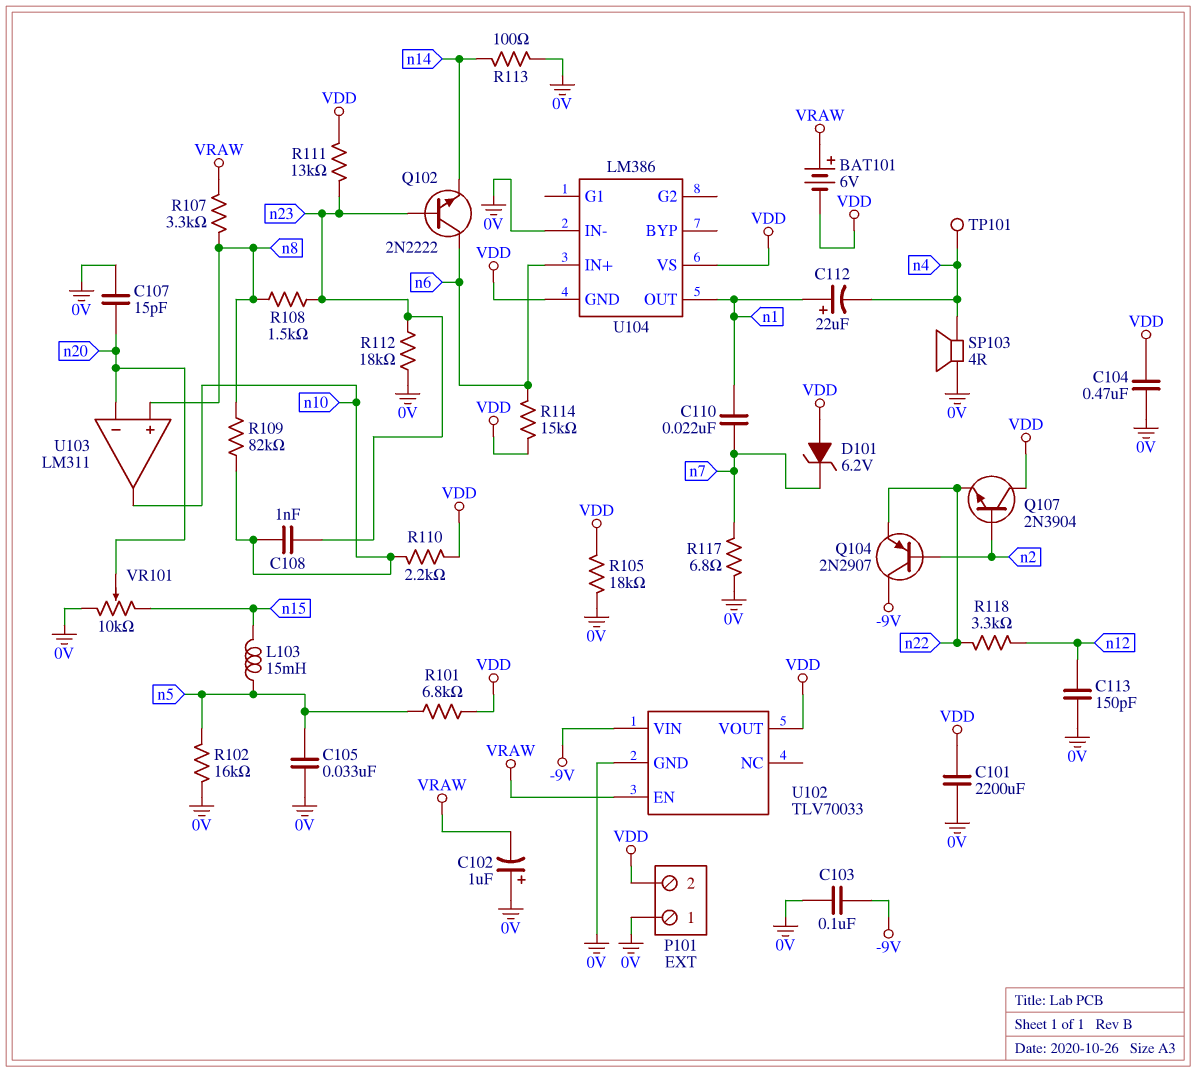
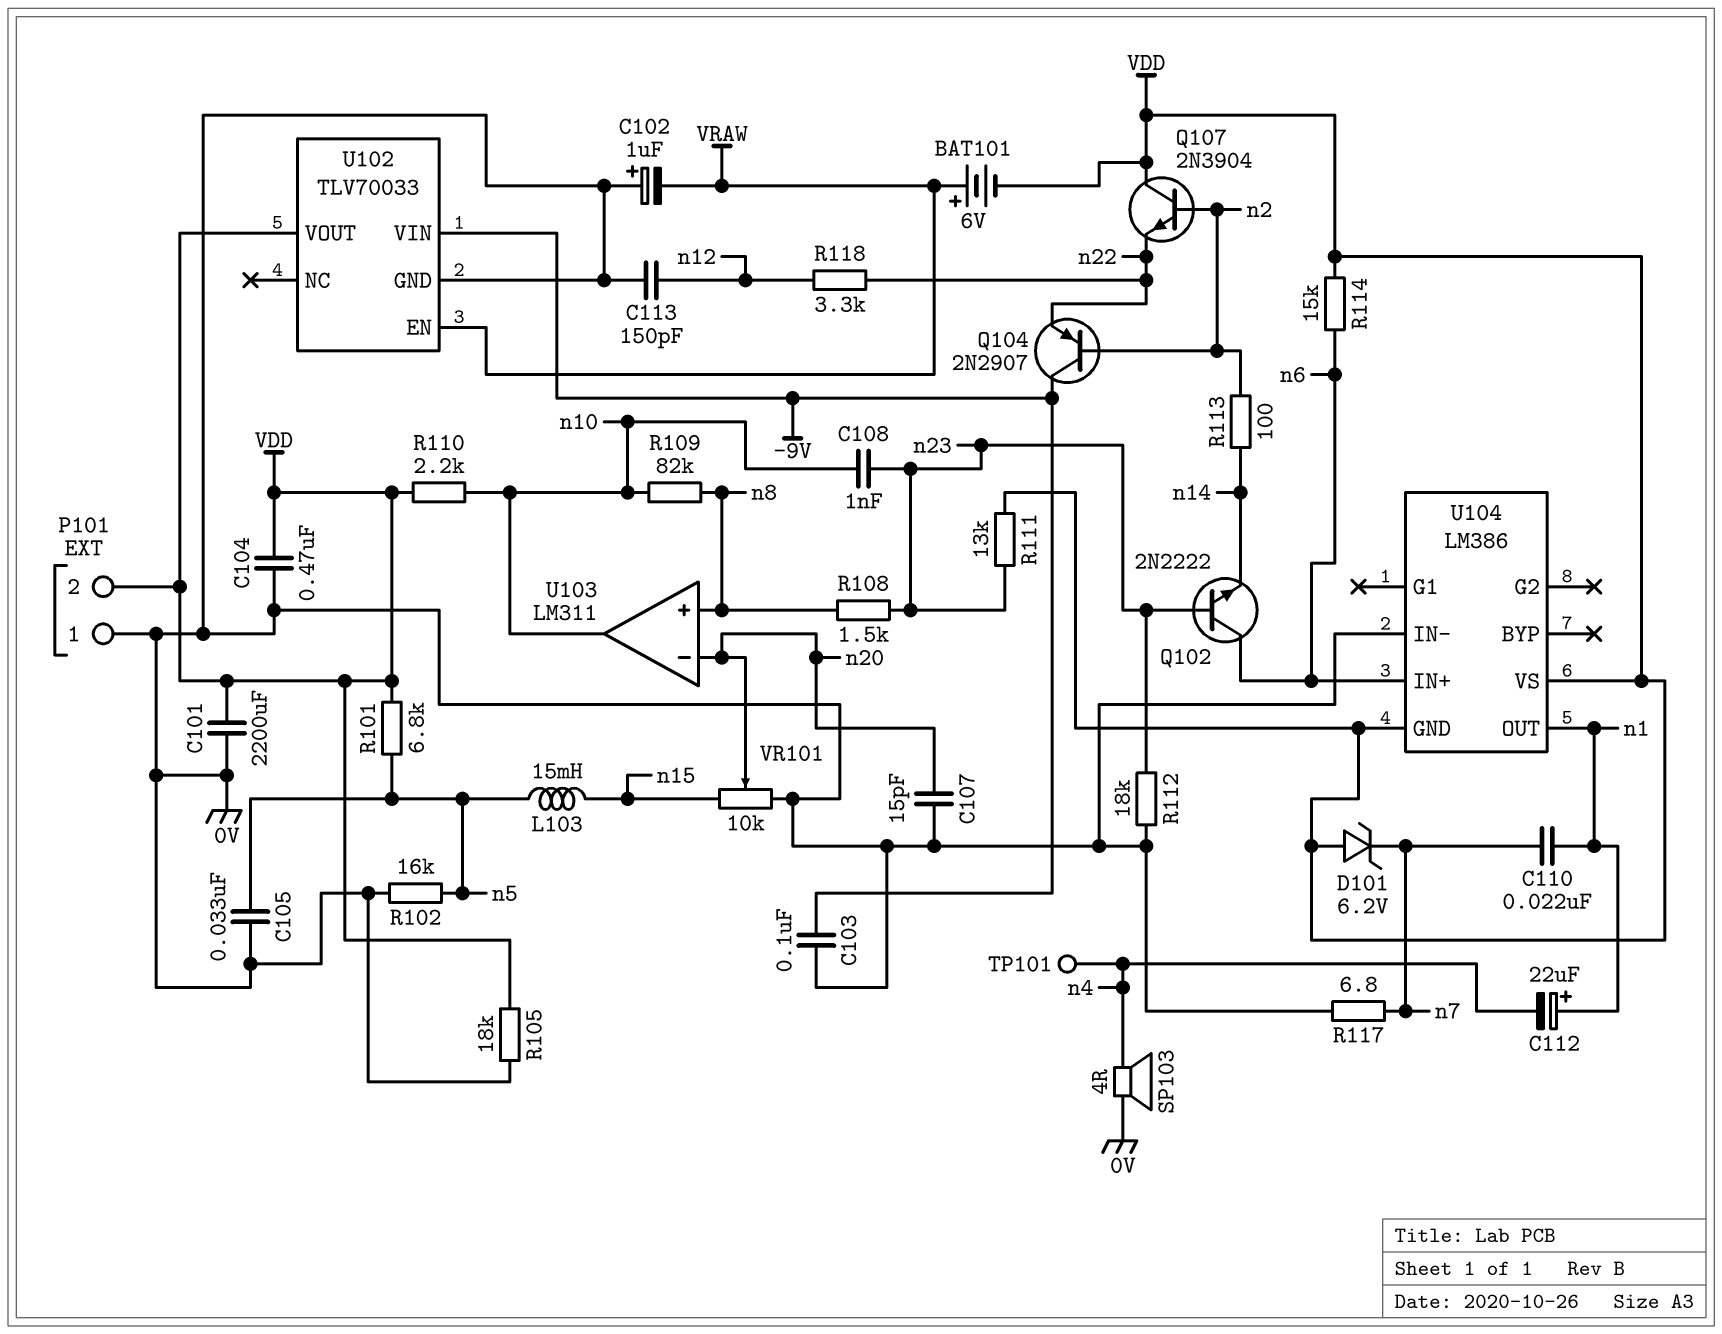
R107: 3.3k (VRAW, n8) -> none
R113: 100 (0V, n14) -> 100 (n2, n14)

